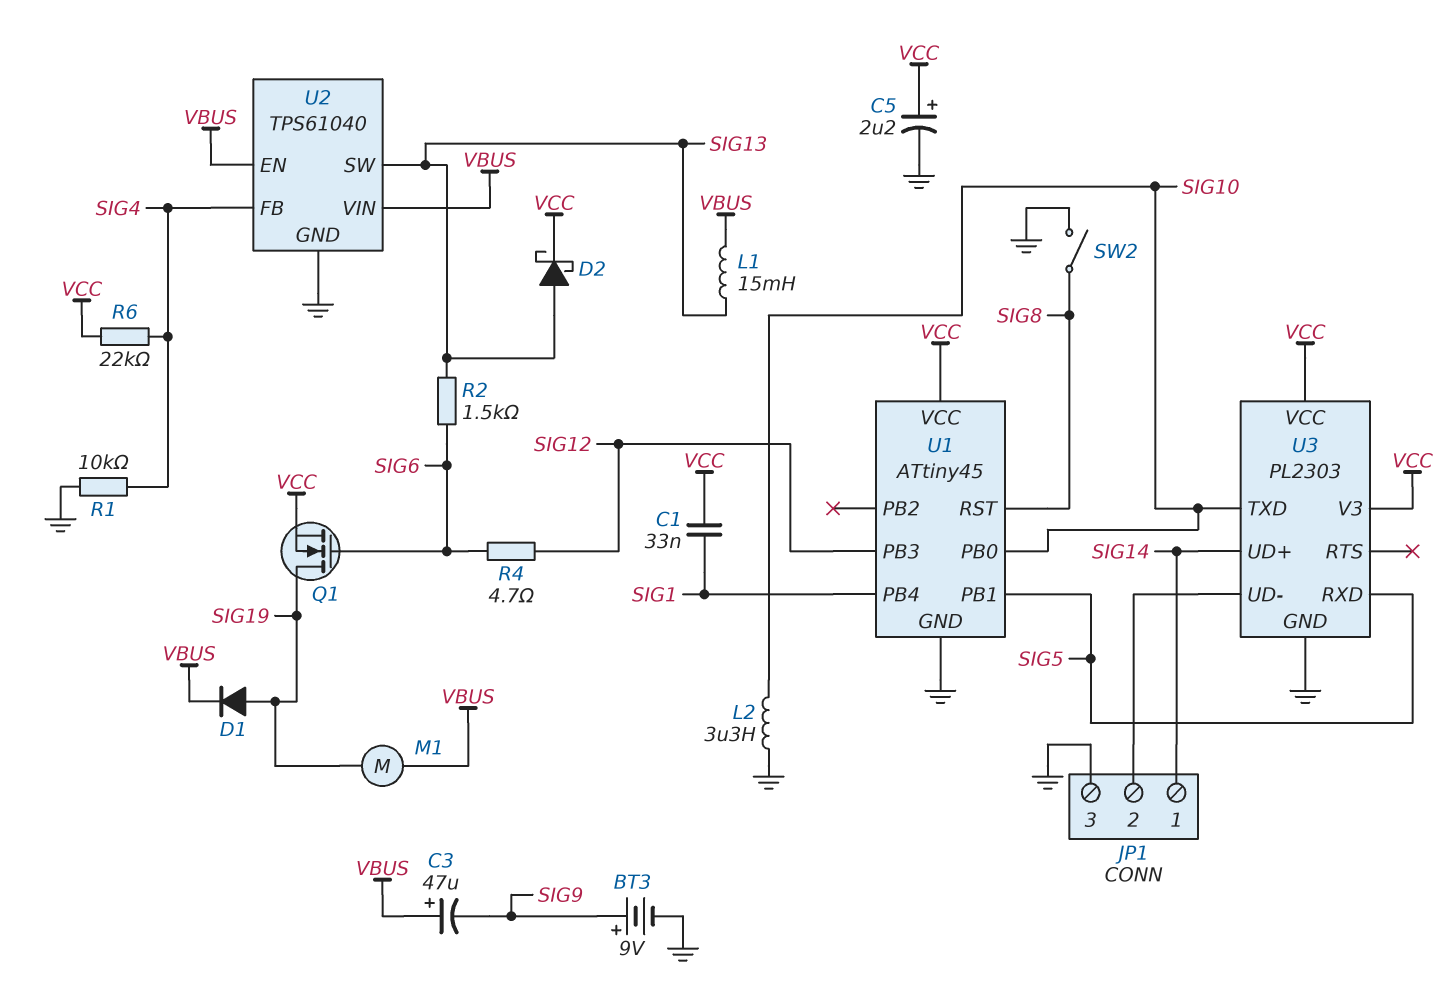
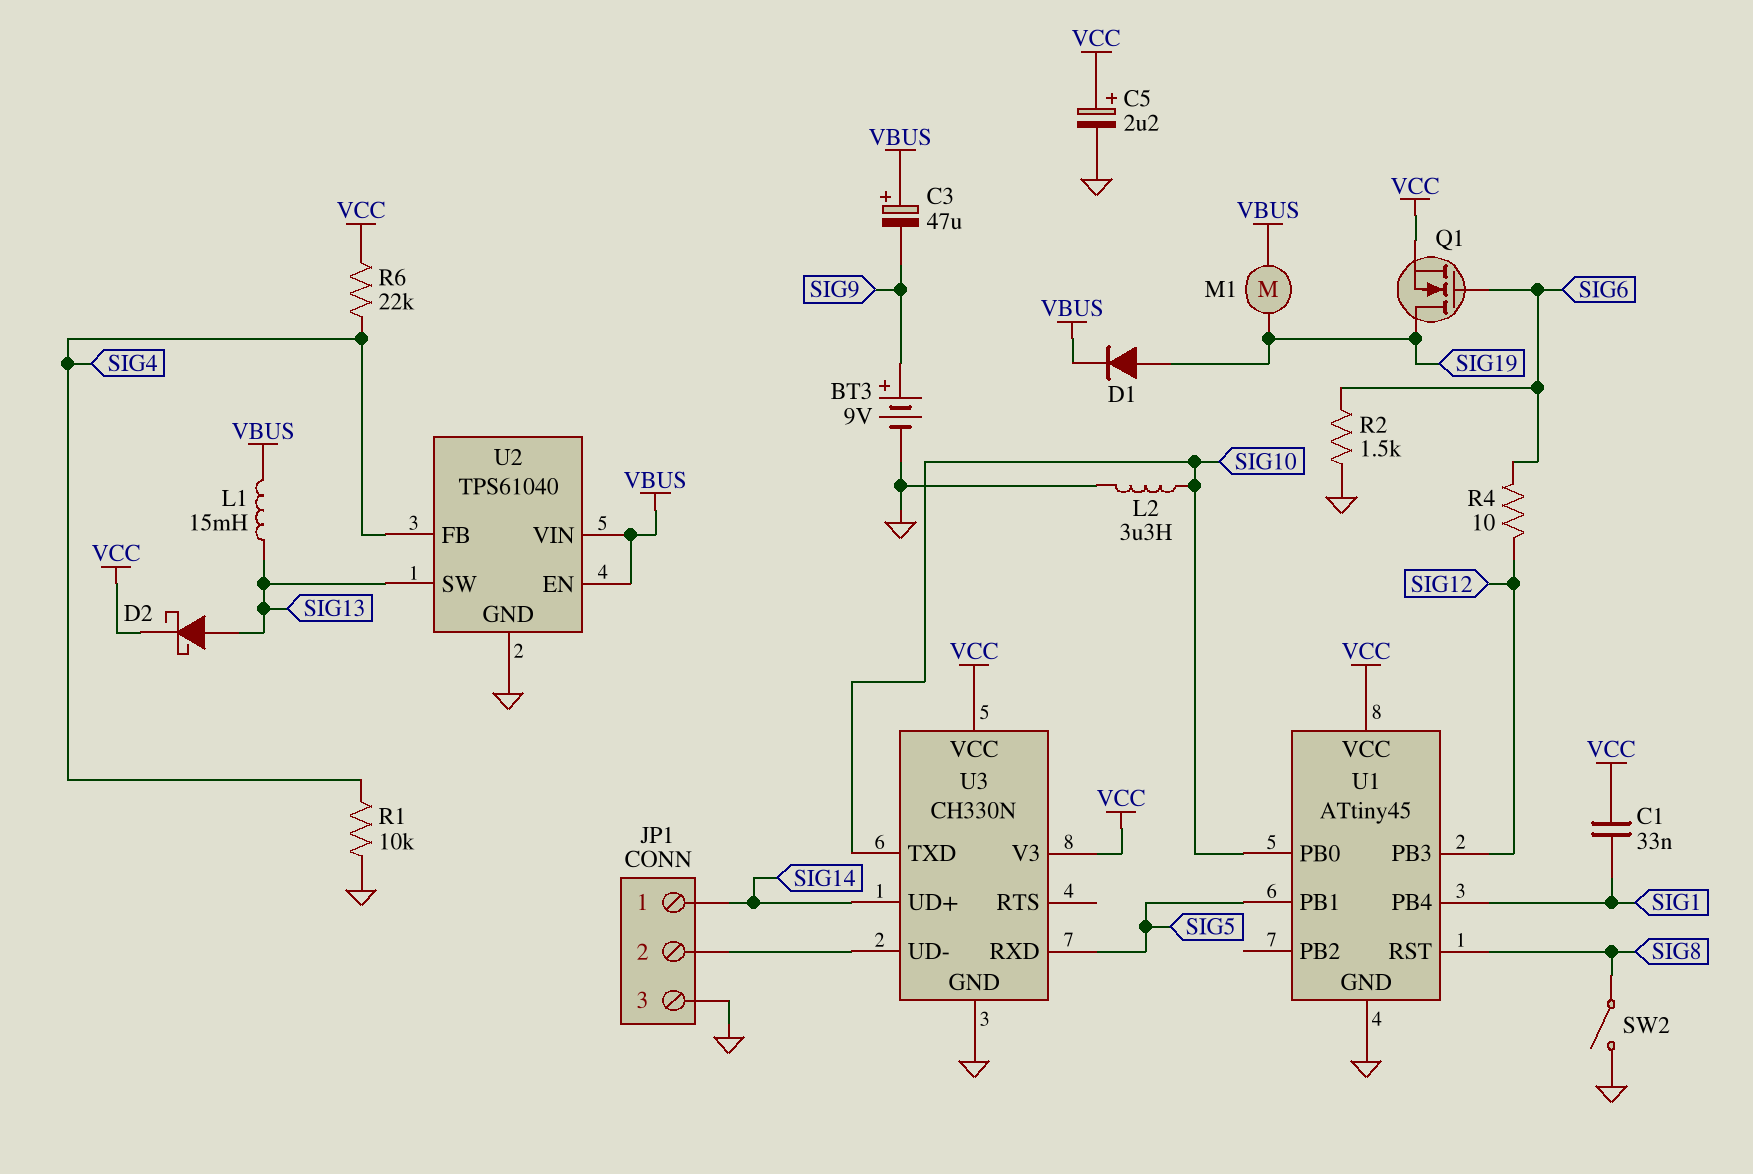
R2: 1.5k (SIG6, SIG13) -> 1.5k (GND, SIG6)
R4: 4.7 (SIG6, SIG12) -> 10 (SIG6, SIG12)
U3: PL2303 -> CH330N

